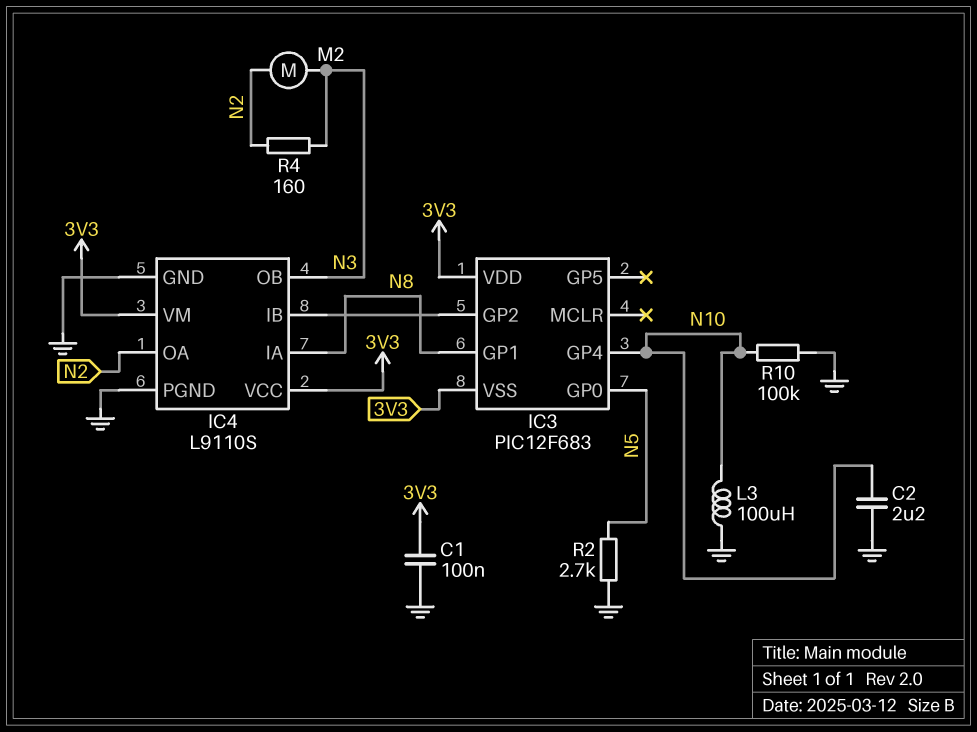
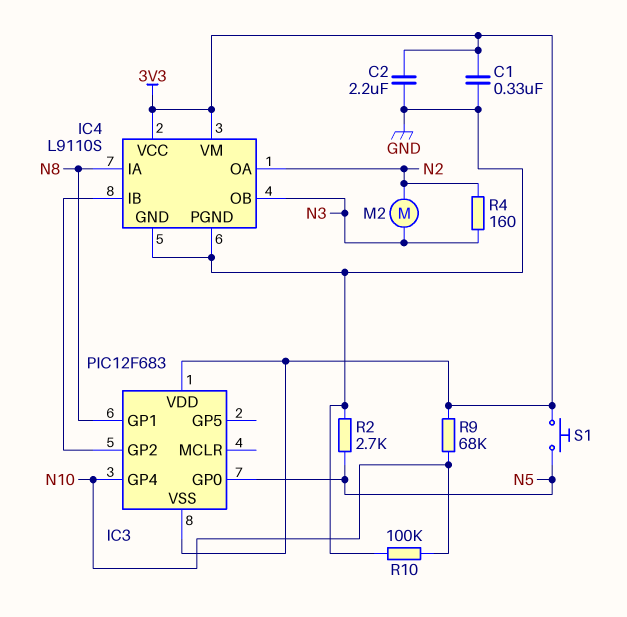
C1: 100nF (3V3, GND) -> 330nF (3V3, GND)
C2: 2.2uF (GND, N10) -> 2.2uF (3V3, GND)
L3: 100uH (GND, N10) -> none
R9: none -> 68k (3V3, N10)
S1: none -> button (3V3, N5)

